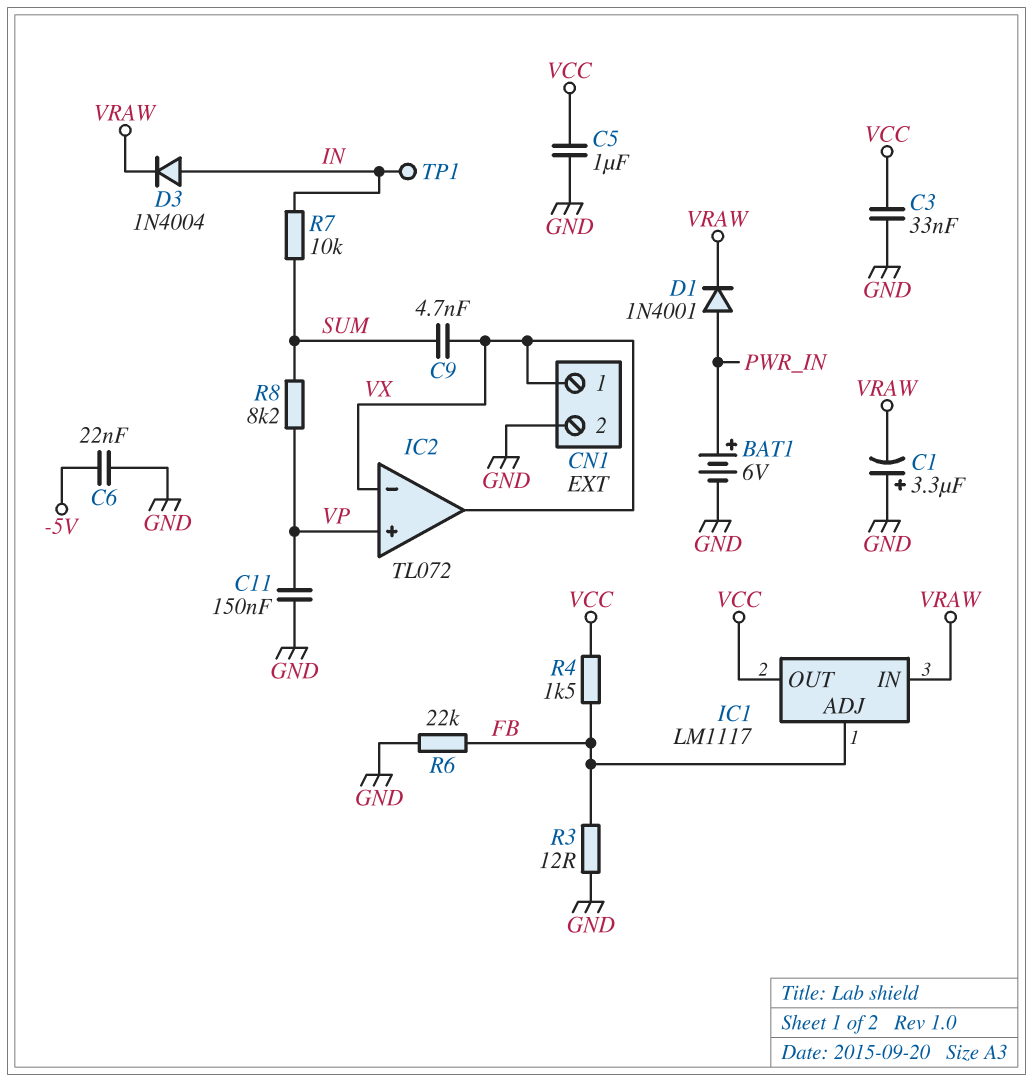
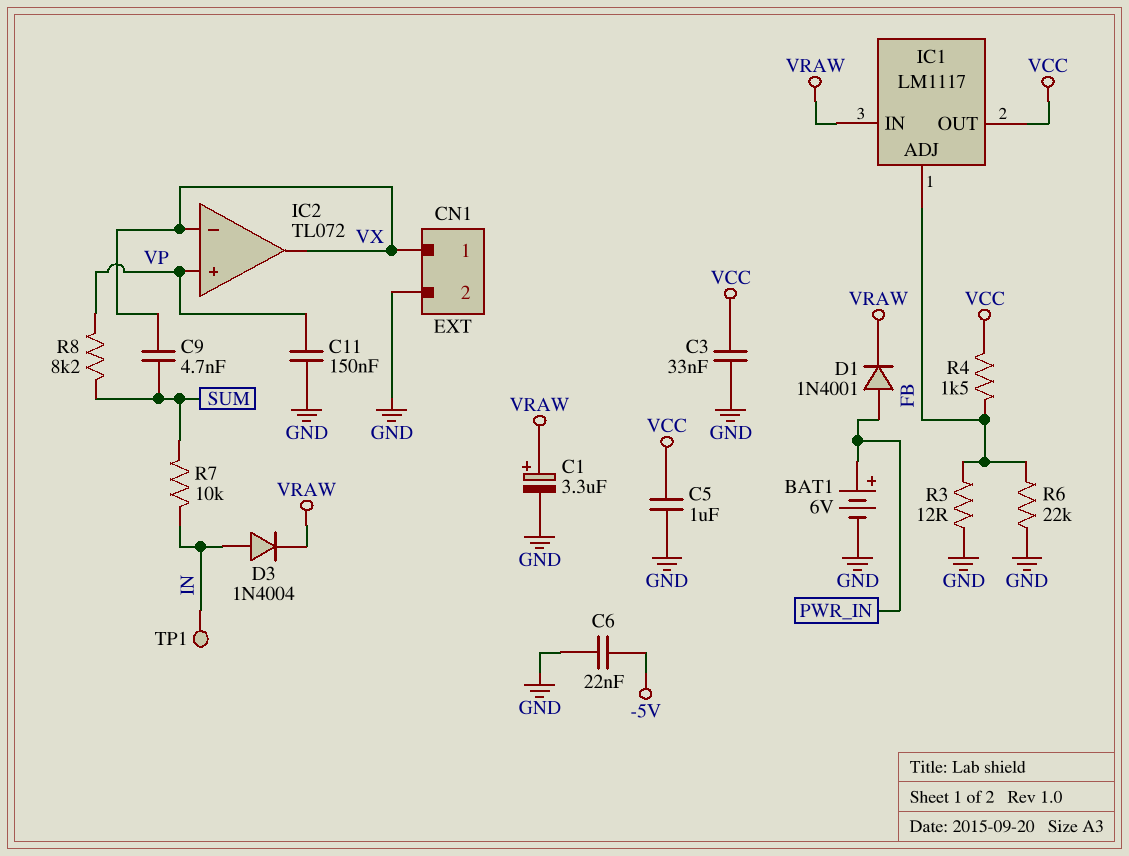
C1: 3.3uF (plus GND, minus VRAW) -> 3.3uF (plus VRAW, minus GND)

